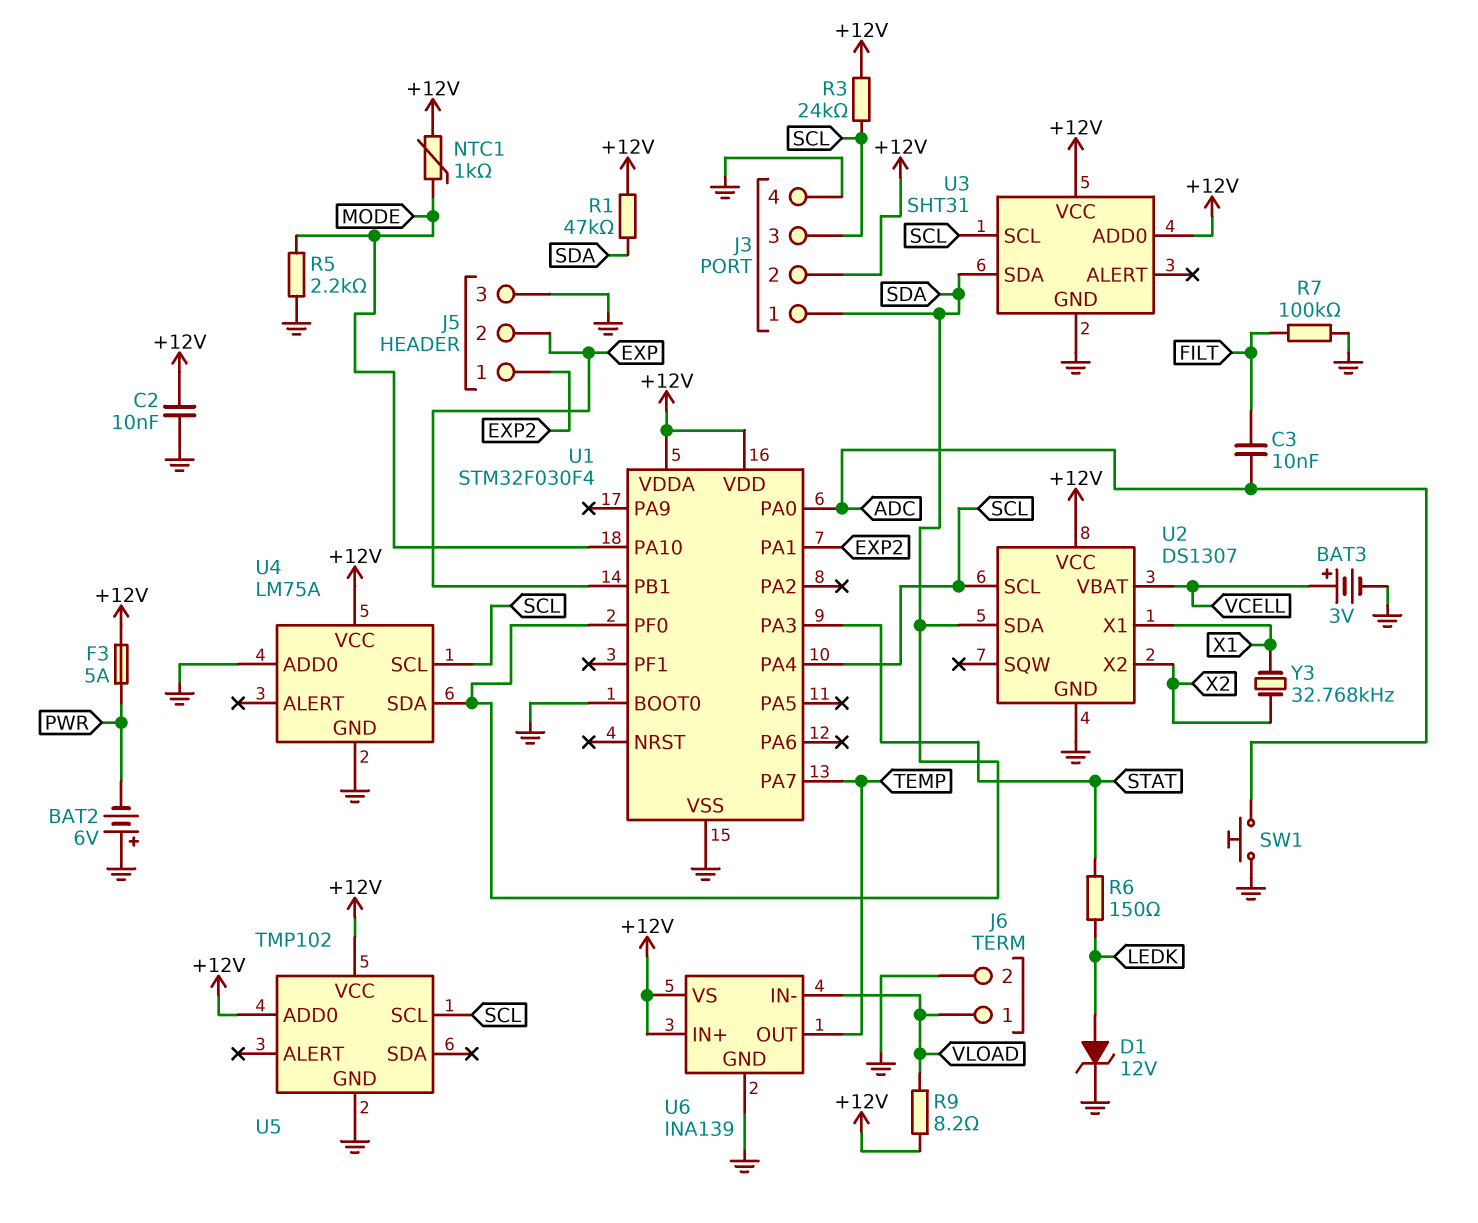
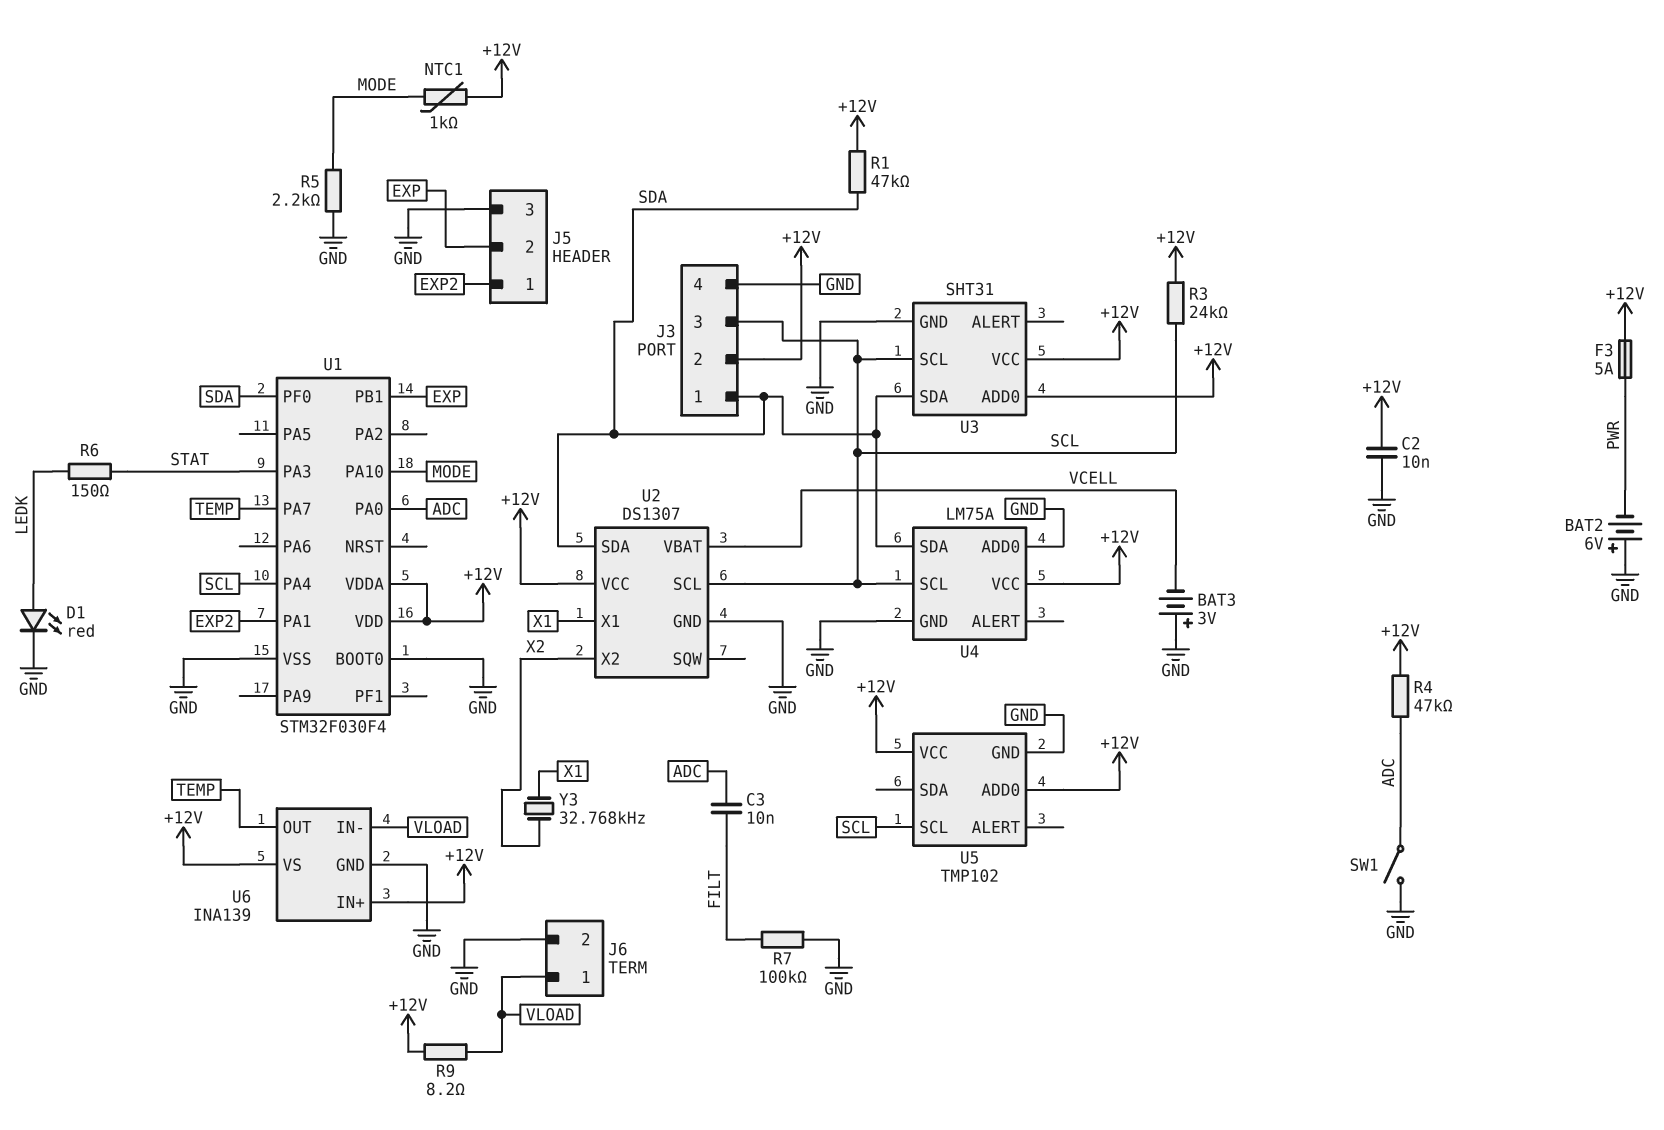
BAT3: 3V (plus VCELL, minus GND) -> 3V (plus GND, minus VCELL)
D1: zener 12V (A LEDK, K GND) -> LED red (A LEDK, K GND)
R4: none -> 47k (+12V, ADC)
SW1: button (ADC, GND) -> switch (ADC, GND)

